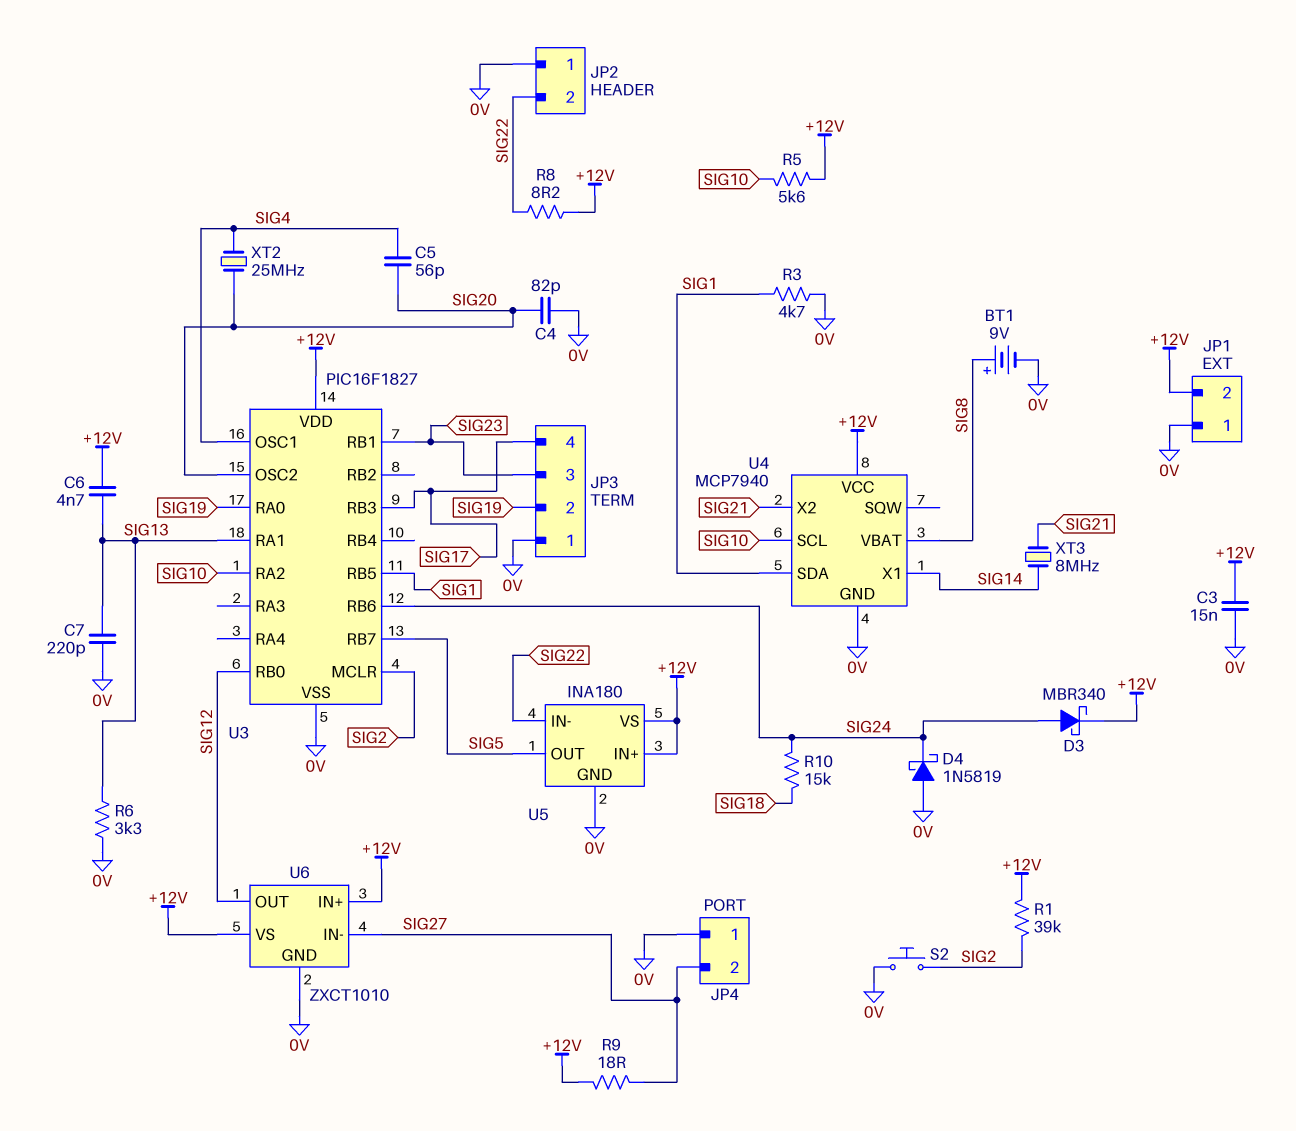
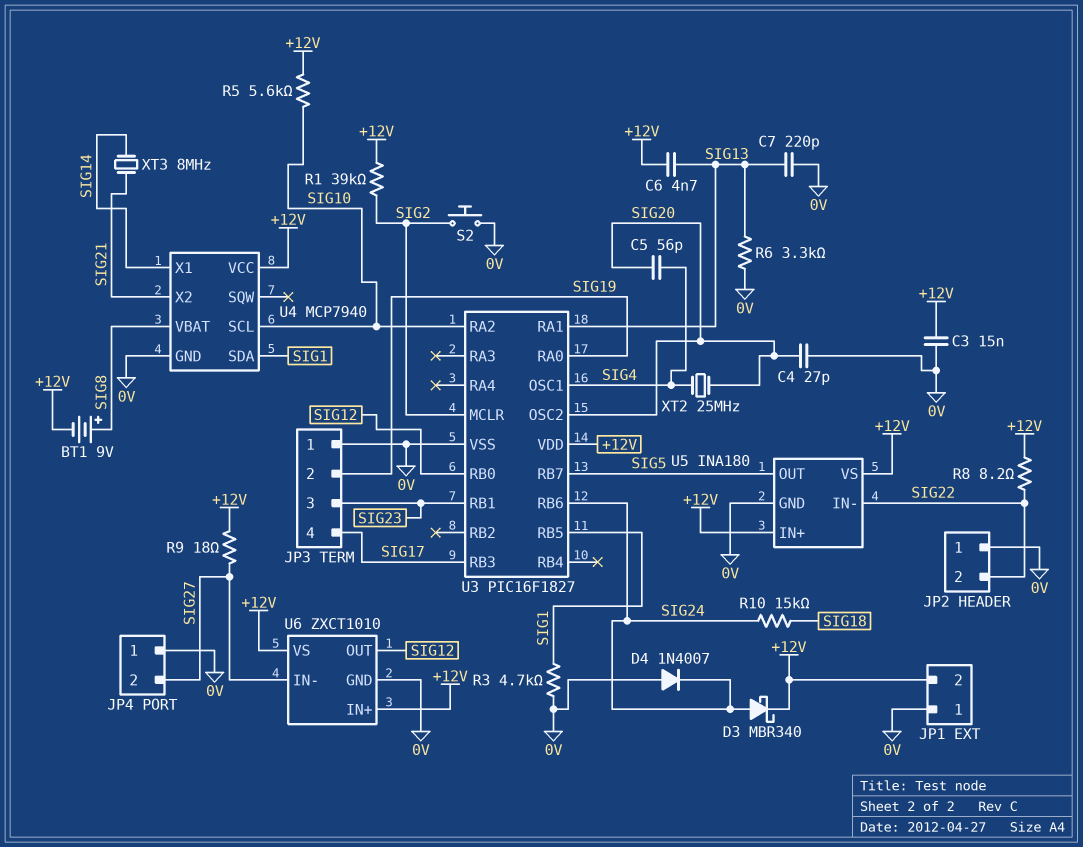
BT1: 9V (plus SIG8, minus 0V) -> 9V (plus SIG8, minus +12V)
C4: 82pF (0V, SIG20) -> 27pF (0V, SIG20)
D4: schottky 1N5819 (A 0V, K SIG24) -> diode 1N4007 (A 0V, K SIG24)

